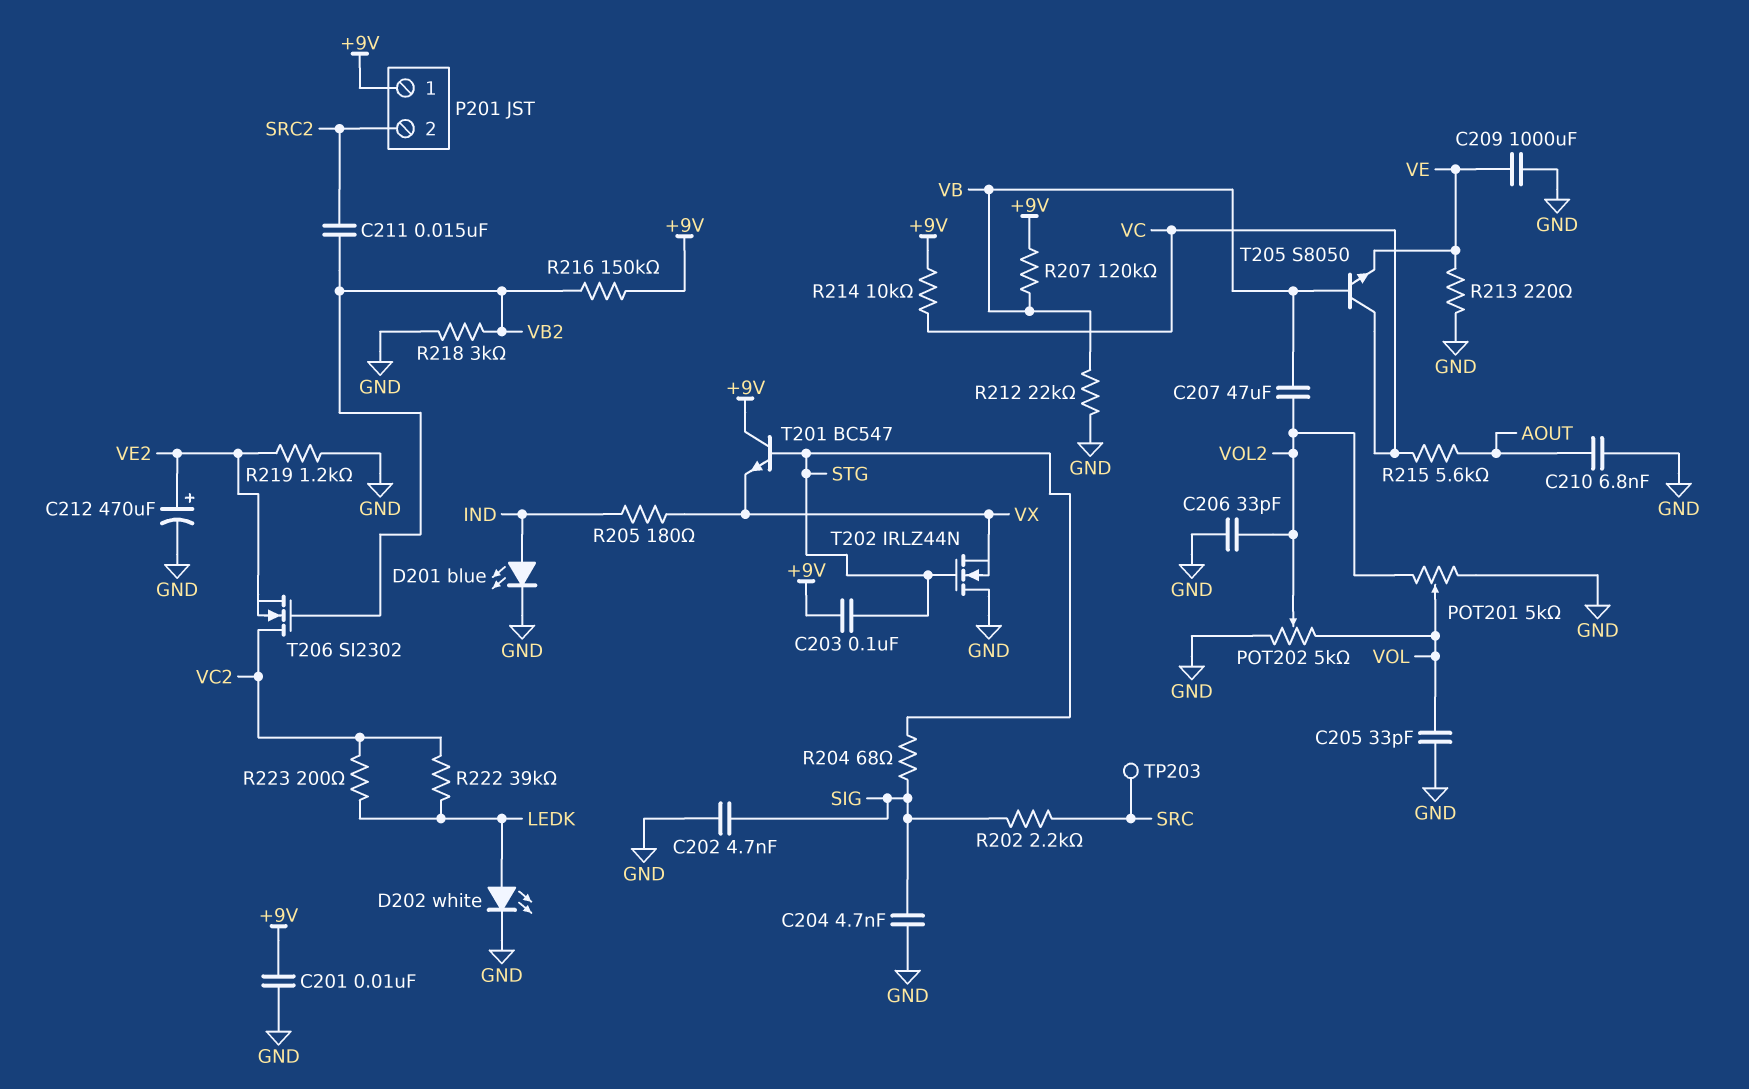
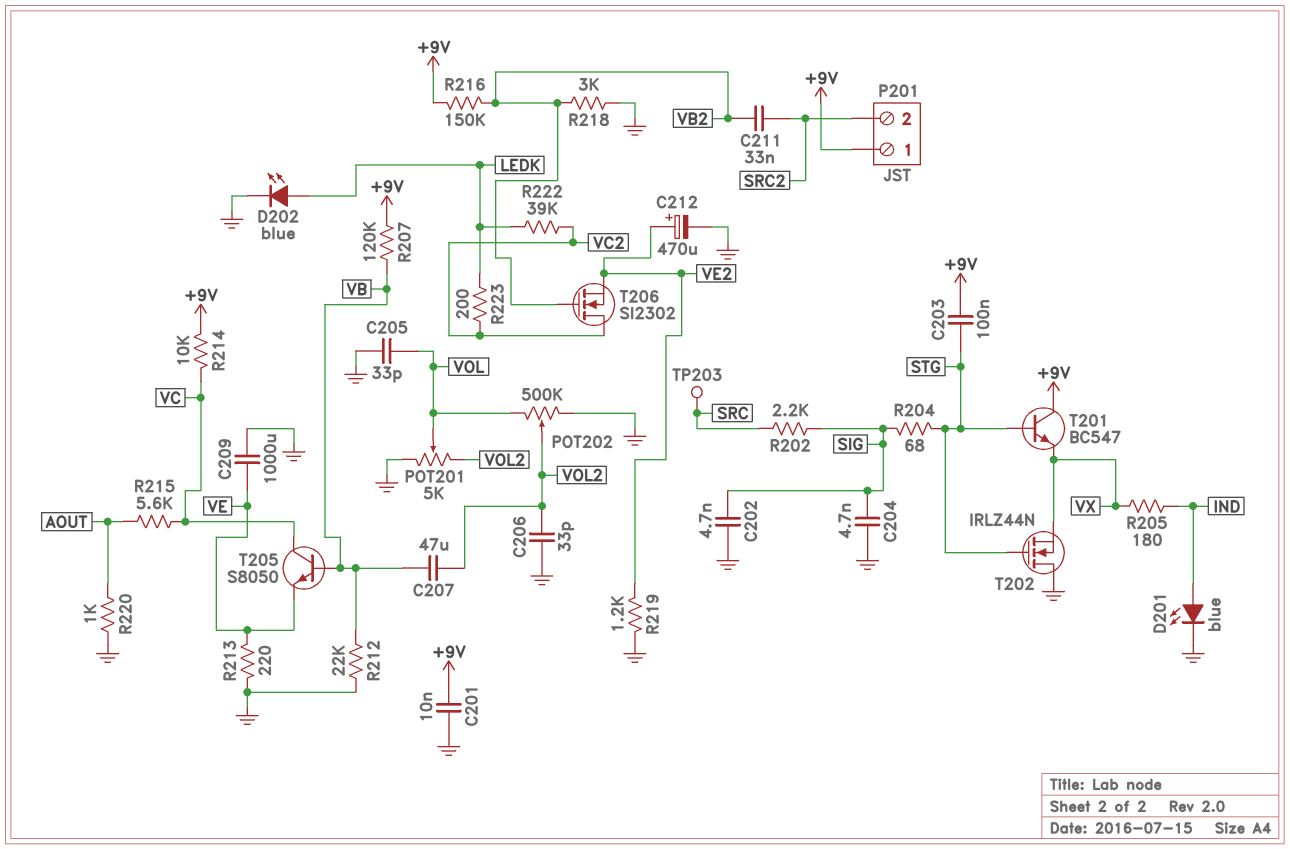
C210: 6.8nF (AOUT, GND) -> none
C211: 15nF (SRC2, VB2) -> 33nF (SRC2, VB2)
D202: LED white (A LEDK, K GND) -> LED blue (A LEDK, K GND)
POT202: 5k (GND, VOL, wiper VOL2) -> 500k (GND, VOL, wiper VOL2)
R220: none -> 1k (AOUT, GND)

